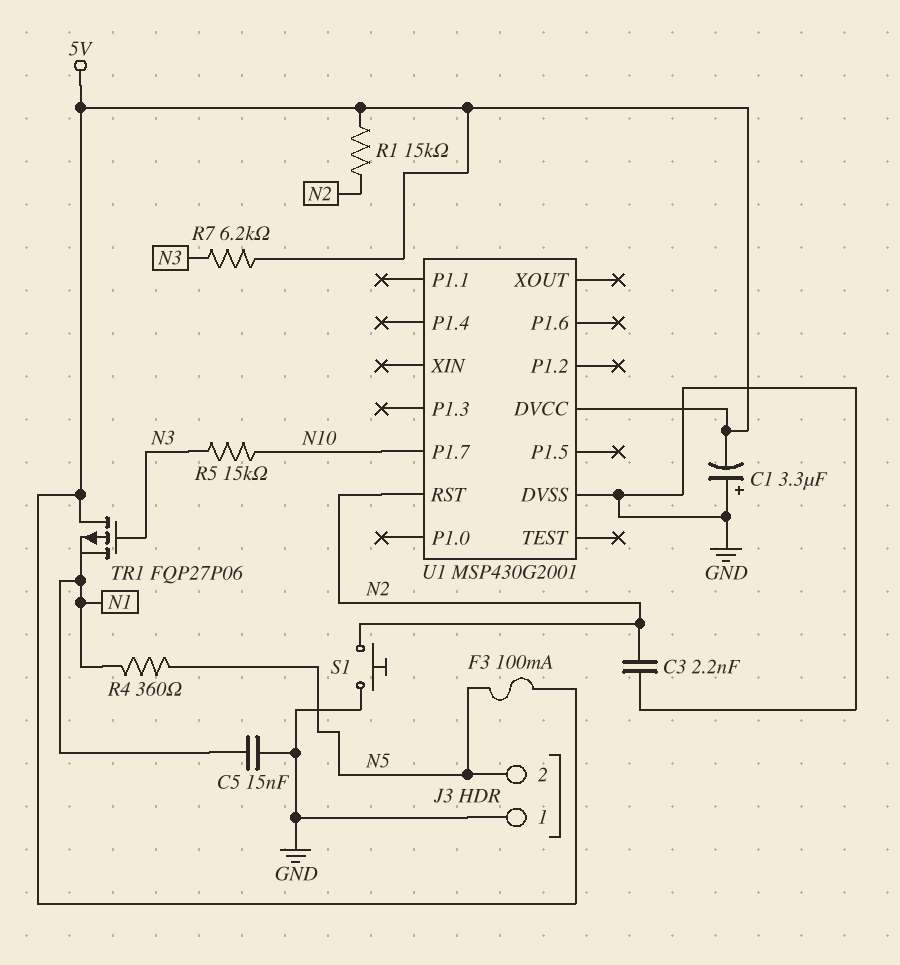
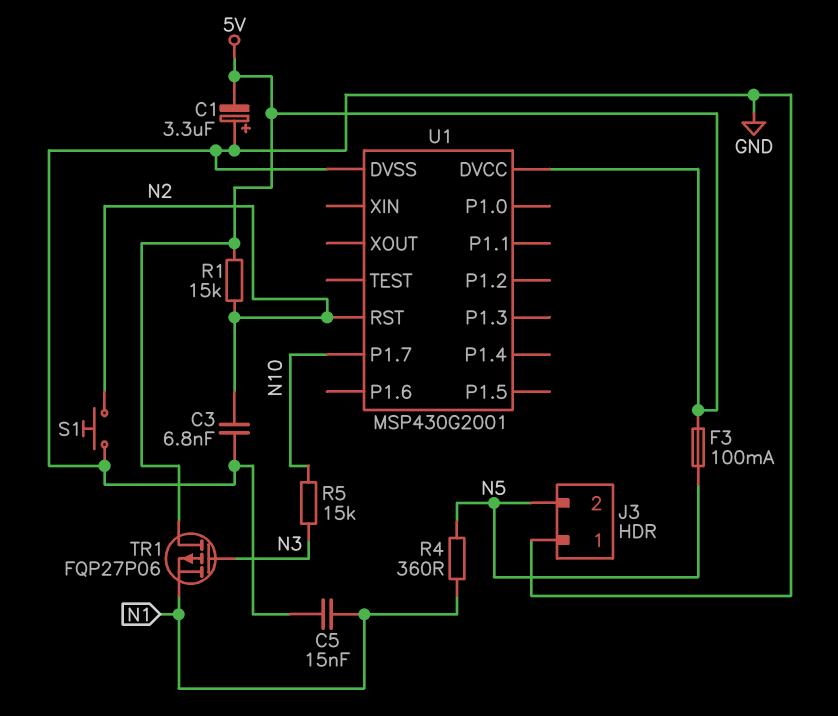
C3: 2.2nF (GND, N2) -> 6.8nF (GND, N2)
R7: 6.2k (5V, N3) -> none

